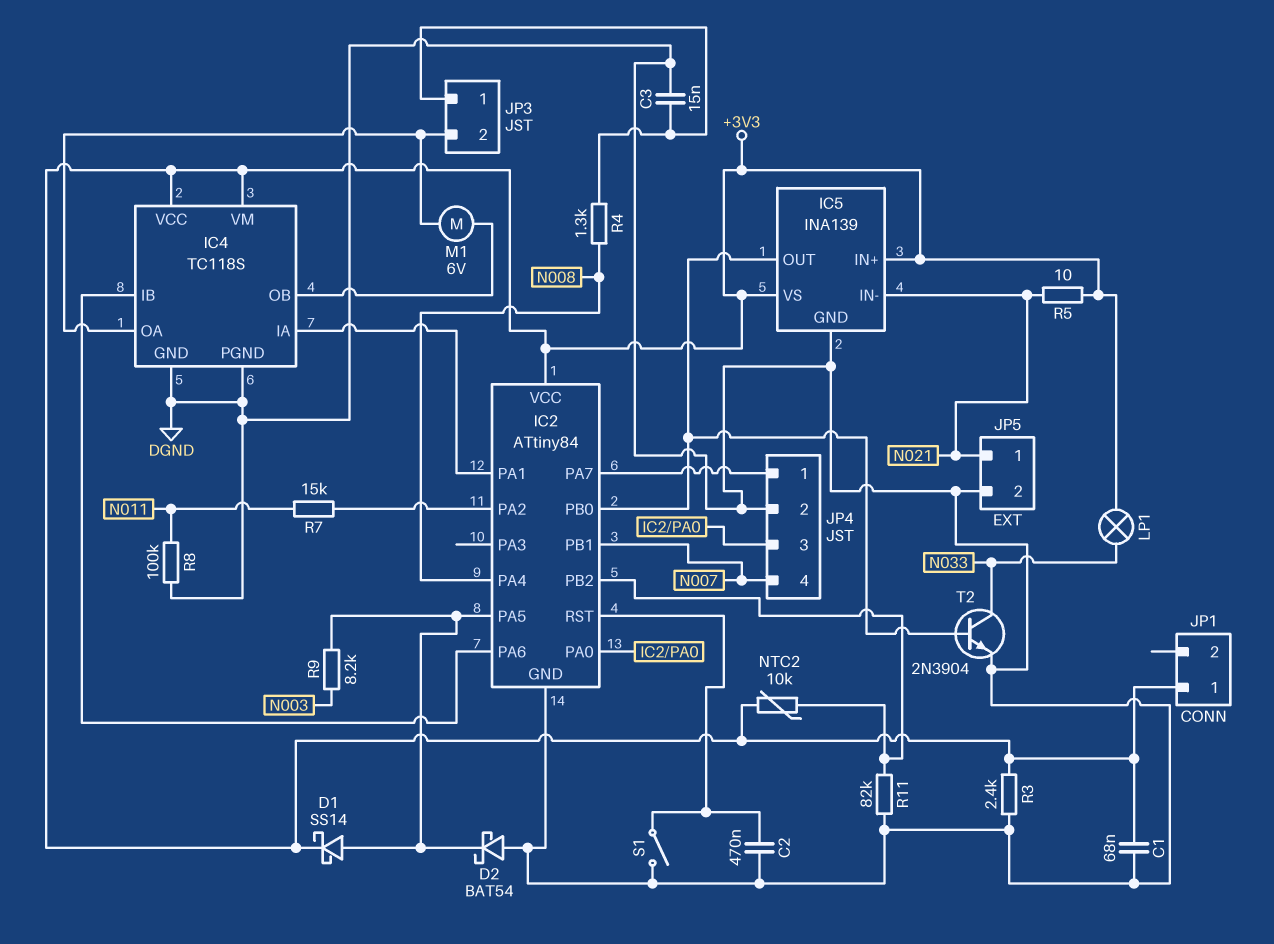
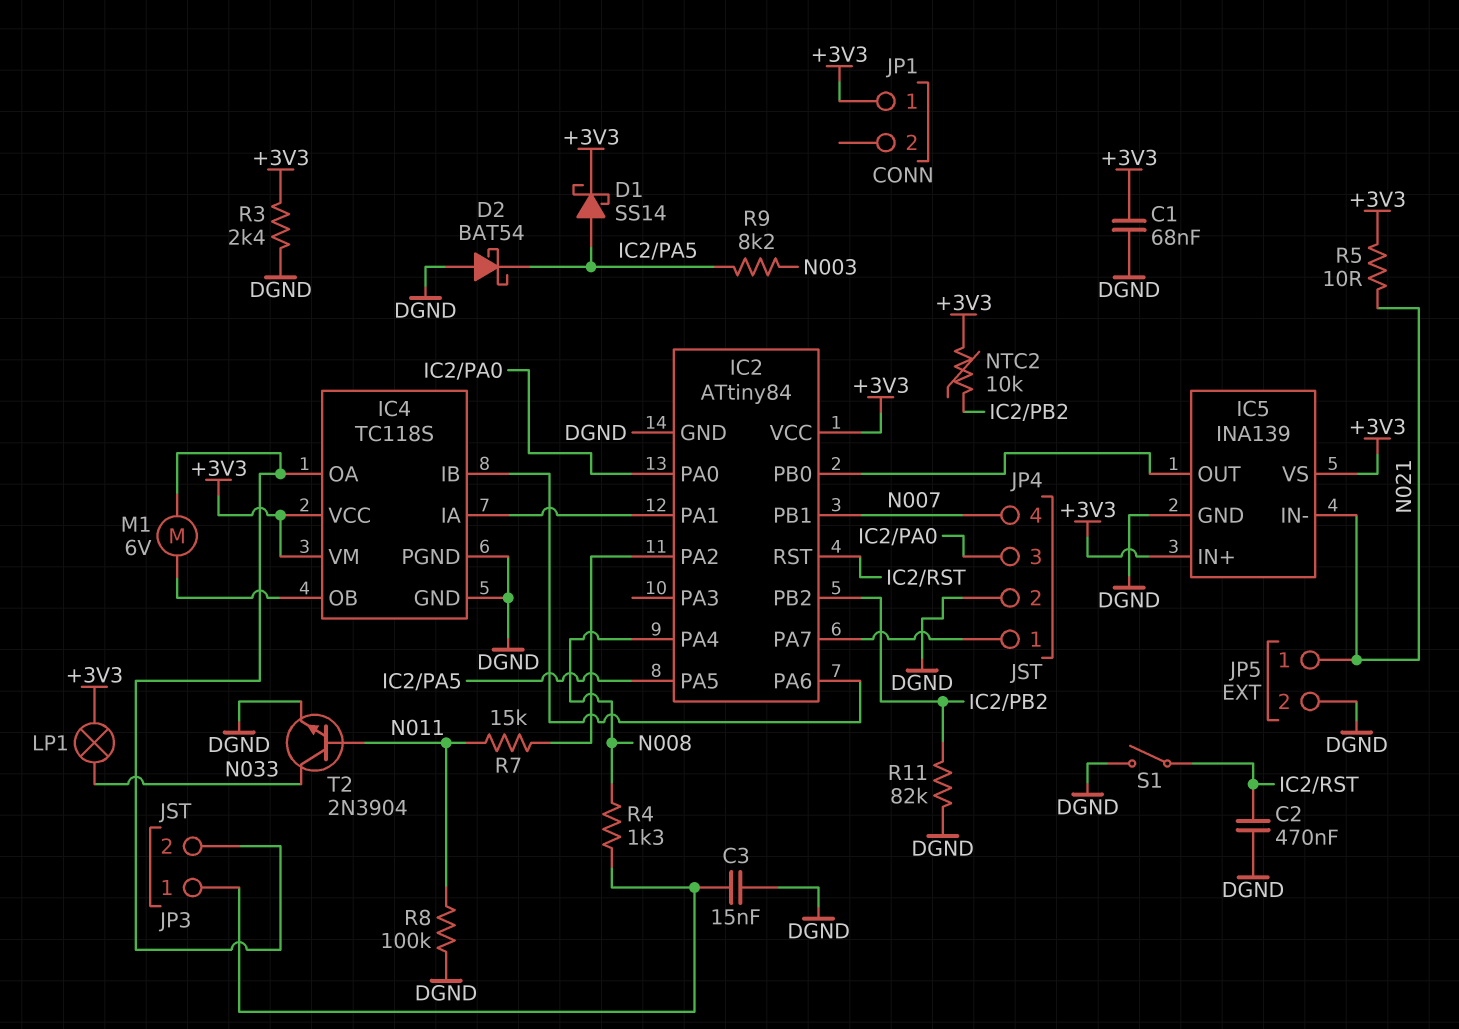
T2: NPN 2N3904 (B IC2/PB0, C N033, E DGND) -> NPN 2N3904 (B N011, C N033, E DGND)

